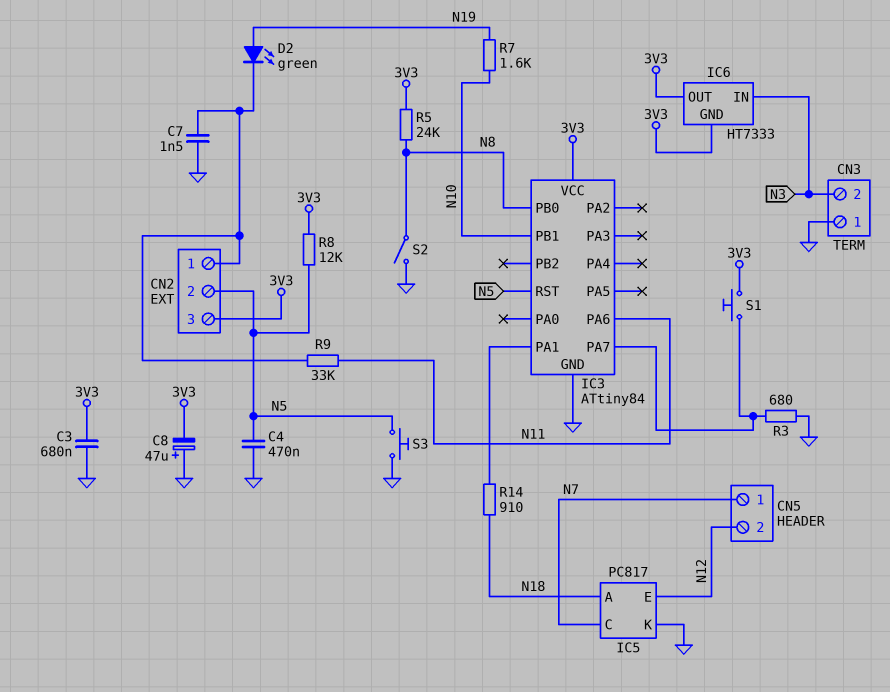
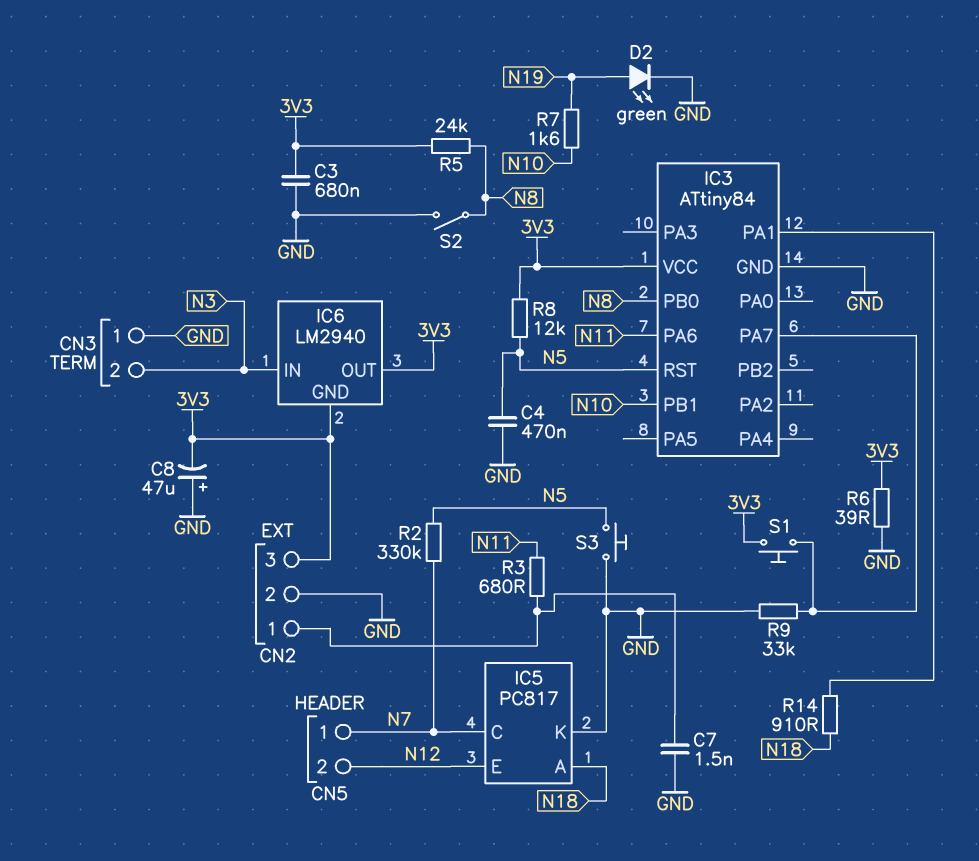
CN2 pin 2: N5 -> GND
D2: LED green (A N19, K CN2/1) -> LED green (A N19, K GND)
IC6: HT7333 -> LM2940
R2: none -> 330k (N5, N7)
R3: 680 (GND, IC3/PA7) -> 680 (CN2/1, N11)
R6: none -> 39 (3V3, GND)
R9: 33k (CN2/1, N11) -> 33k (GND, IC3/PA7)

